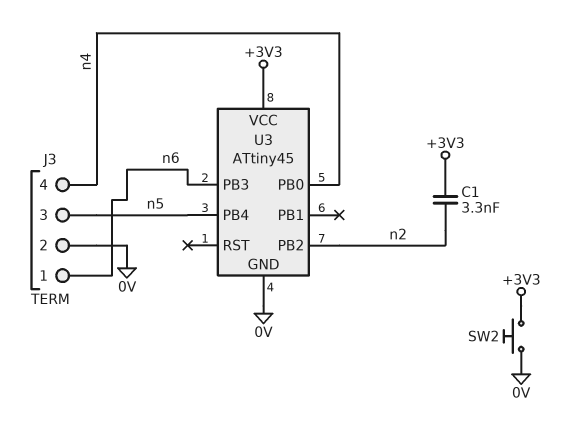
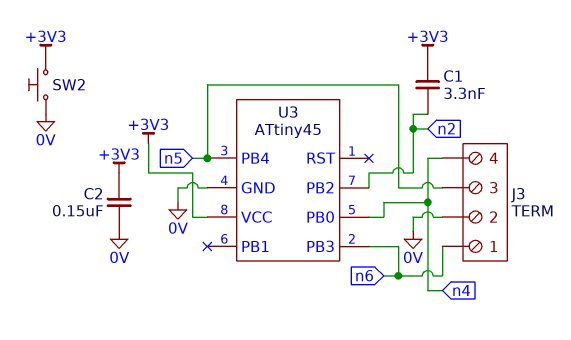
C2: none -> 150nF (+3V3, 0V)

